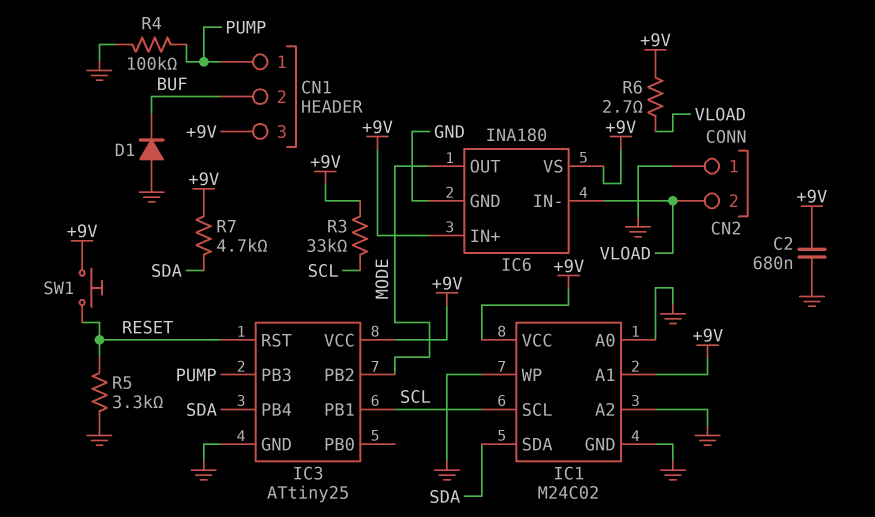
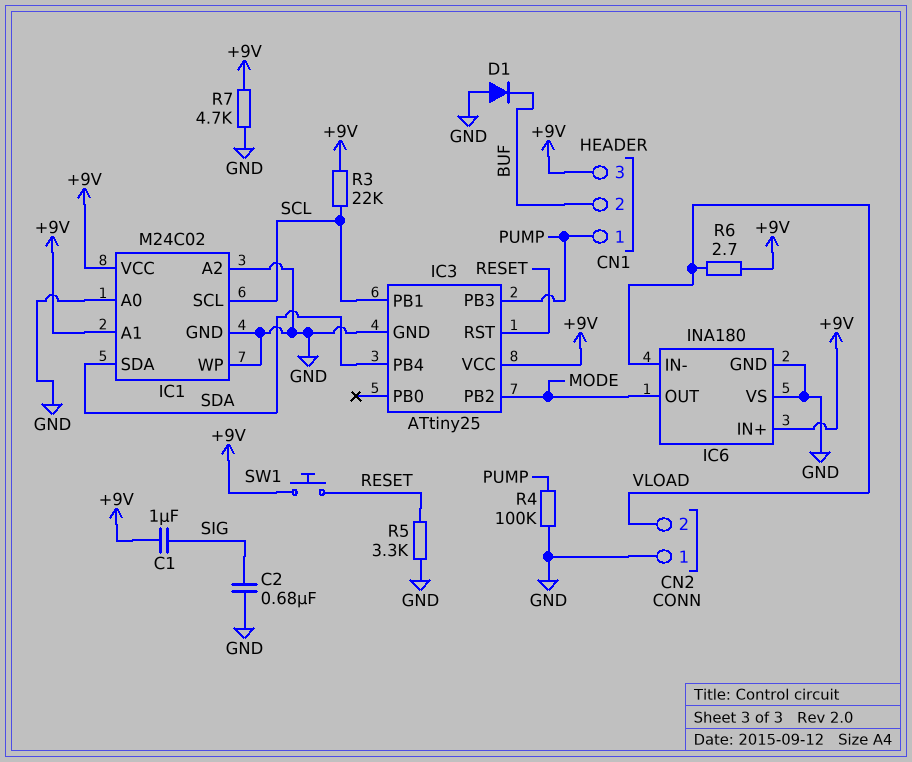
C1: none -> 1uF (+9V, SIG)
C2: 680nF (+9V, GND) -> 680nF (GND, SIG)
IC6 pin VS: +9V -> GND
R3: 33k (+9V, SCL) -> 22k (+9V, SCL)
R7: 4.7k (+9V, SDA) -> 4.7k (+9V, GND)

